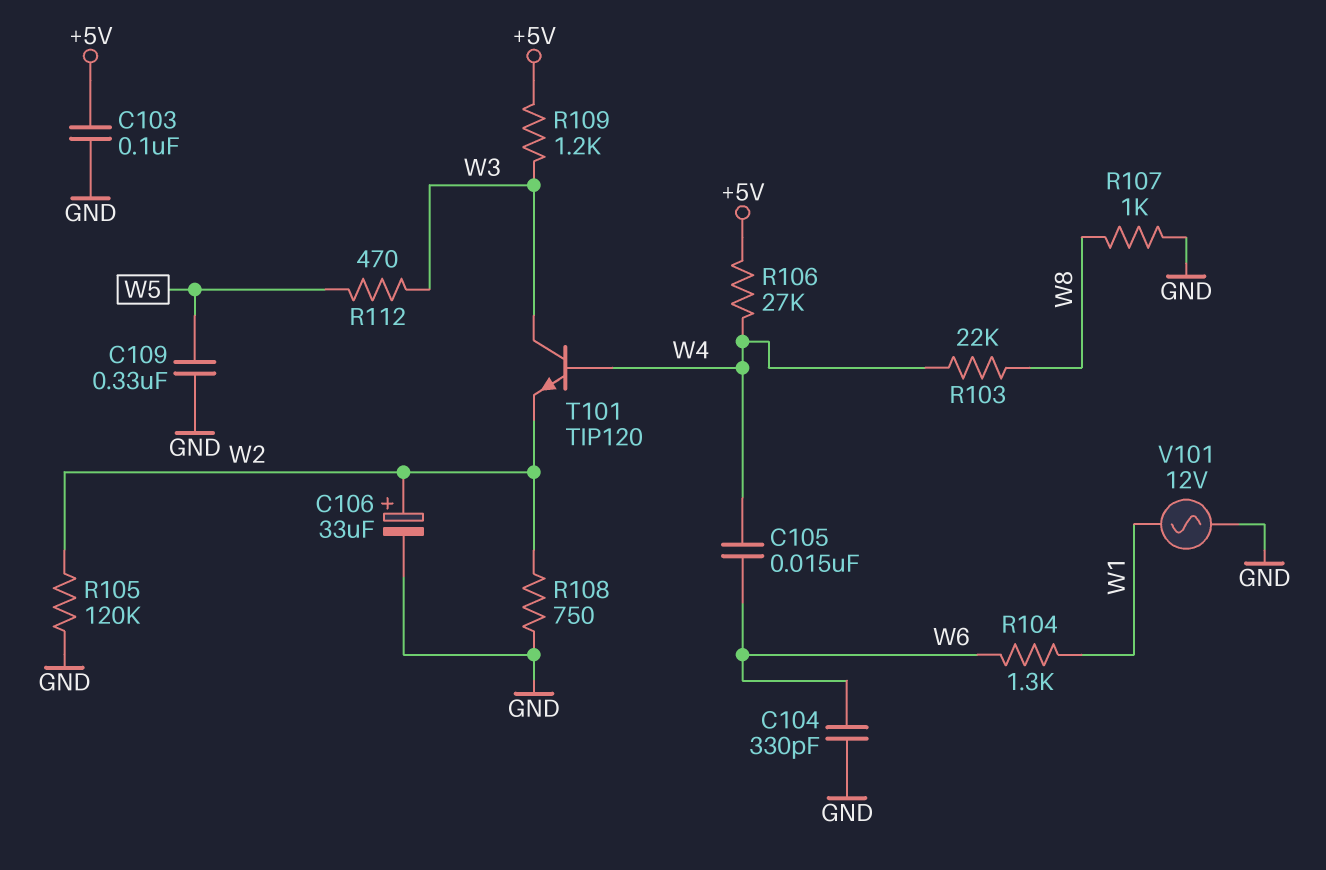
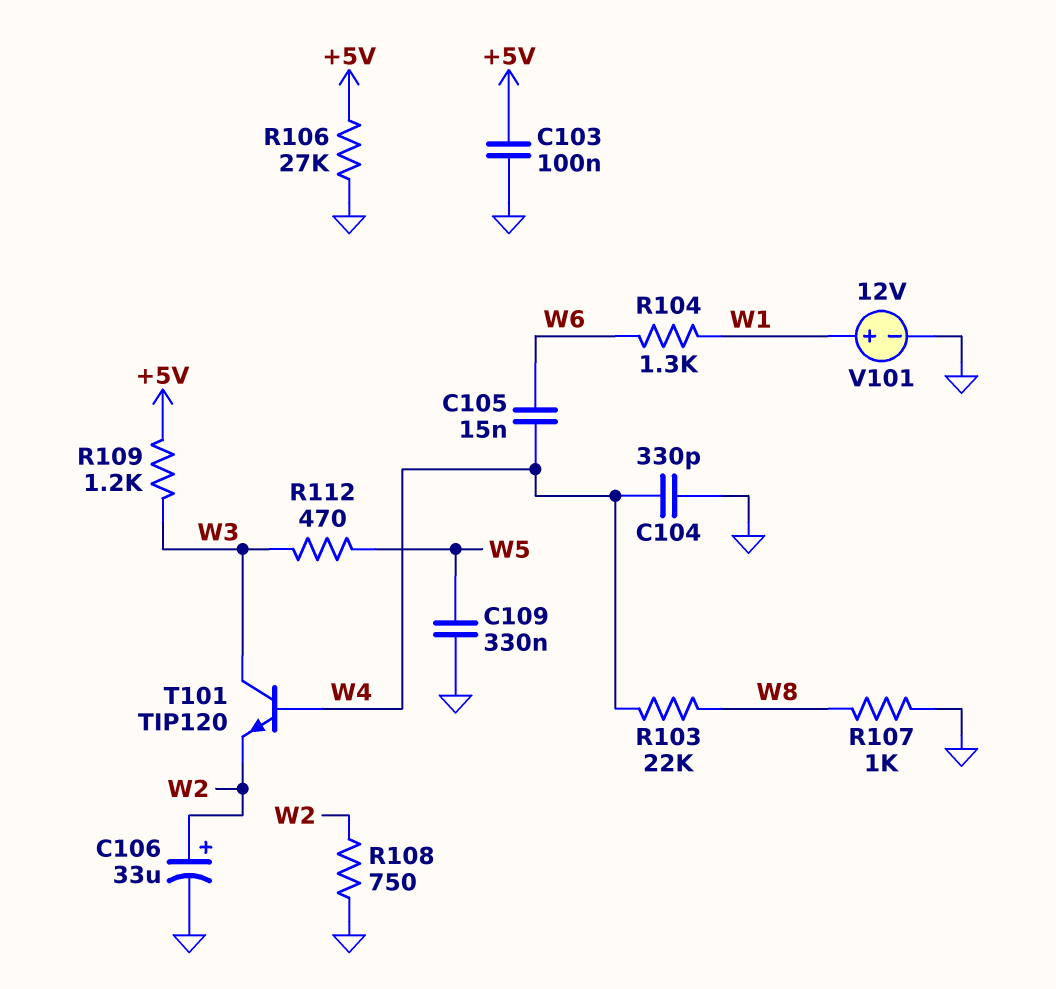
C104: 330pF (GND, W6) -> 330pF (GND, W4)
R105: 120k (GND, W2) -> none
R106: 27k (+5V, W4) -> 27k (+5V, GND)
V101: AC 12V (GND, W1) -> 12V (plus W1, minus GND)

